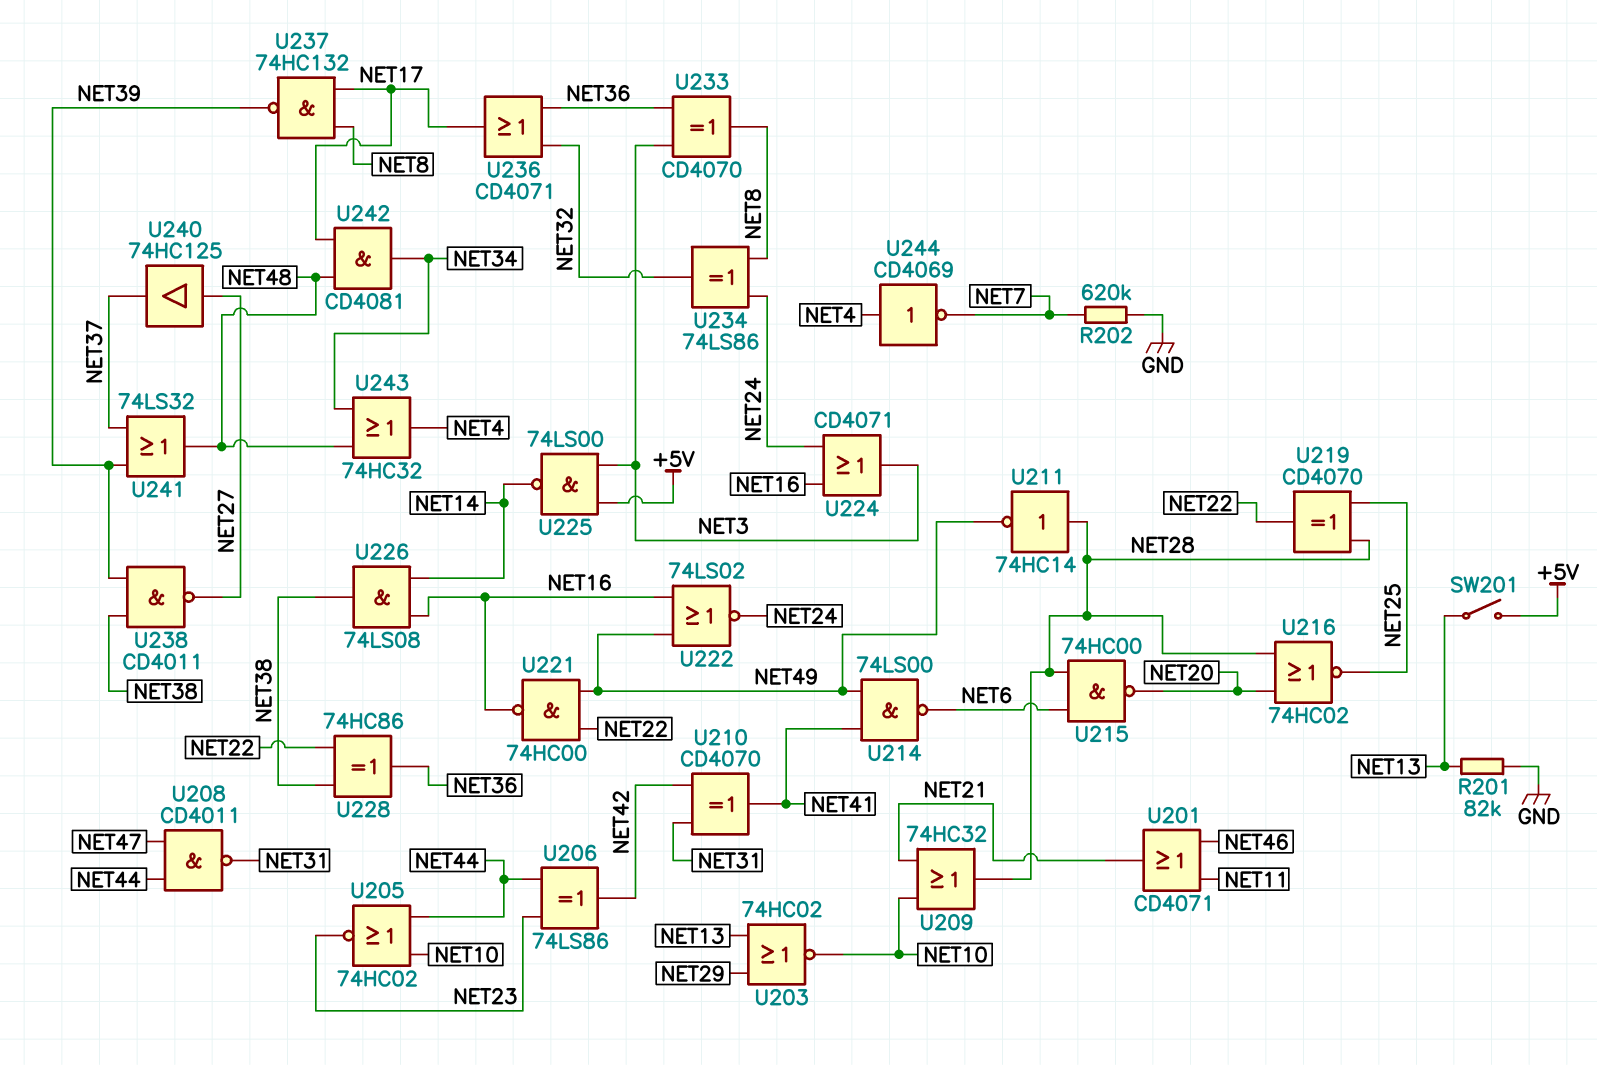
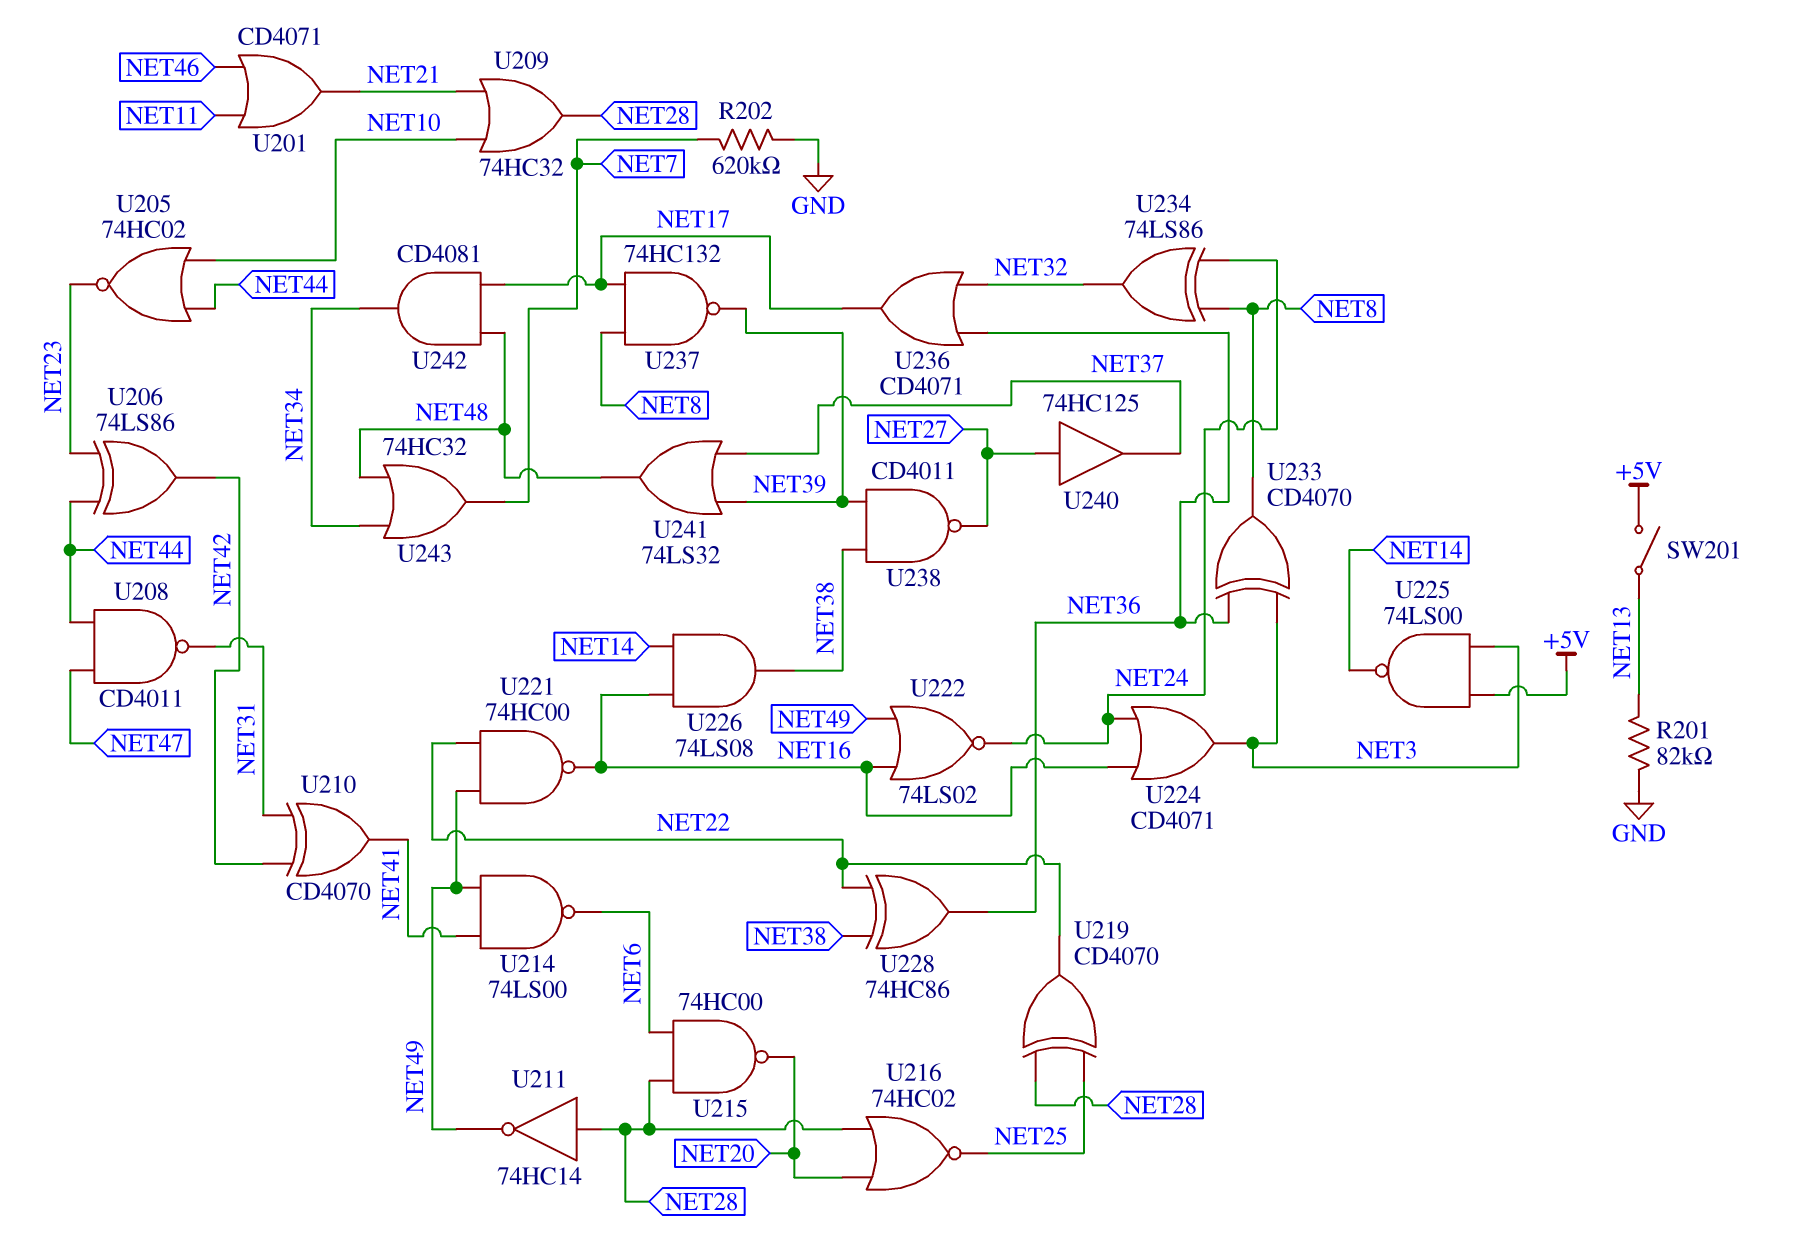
U203: NOR 74HC02 (in NET13, in NET29, out NET10) -> none
U243: OR 74HC32 (in NET34, in NET48, out NET4) -> OR 74HC32 (in NET34, in NET48, out NET7)
U244: NOT CD4069 (in NET4, out NET7) -> none

